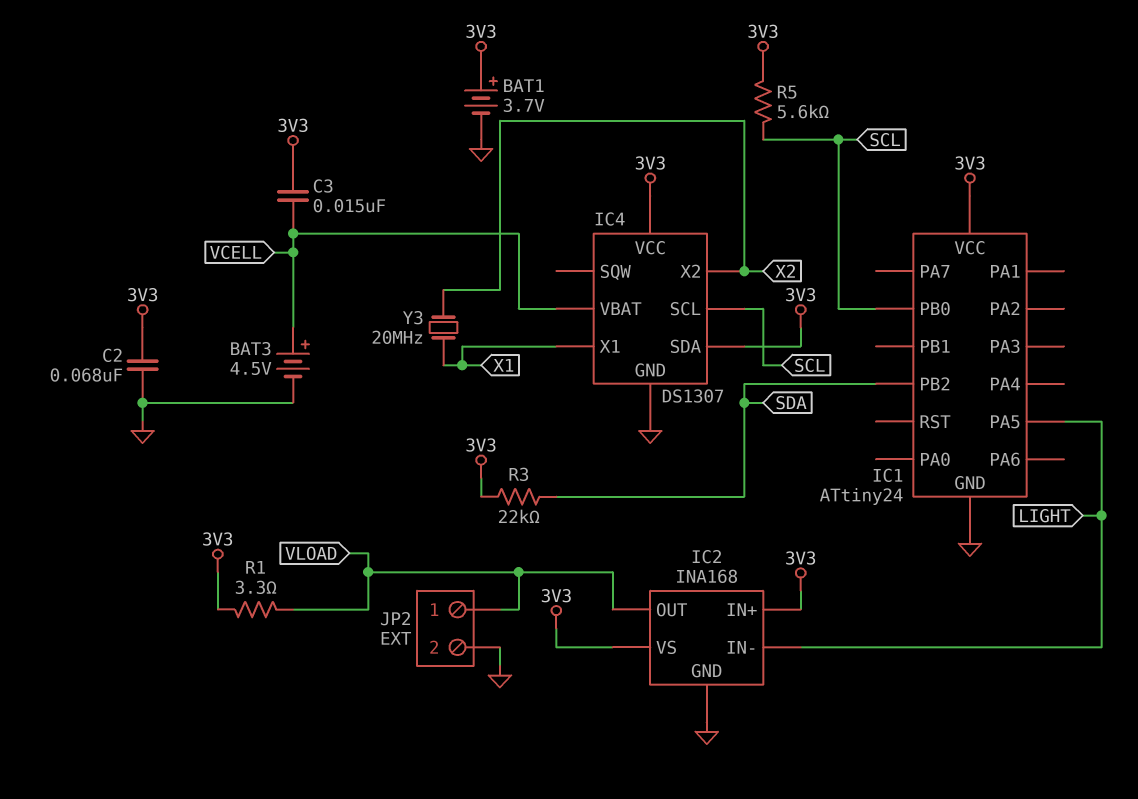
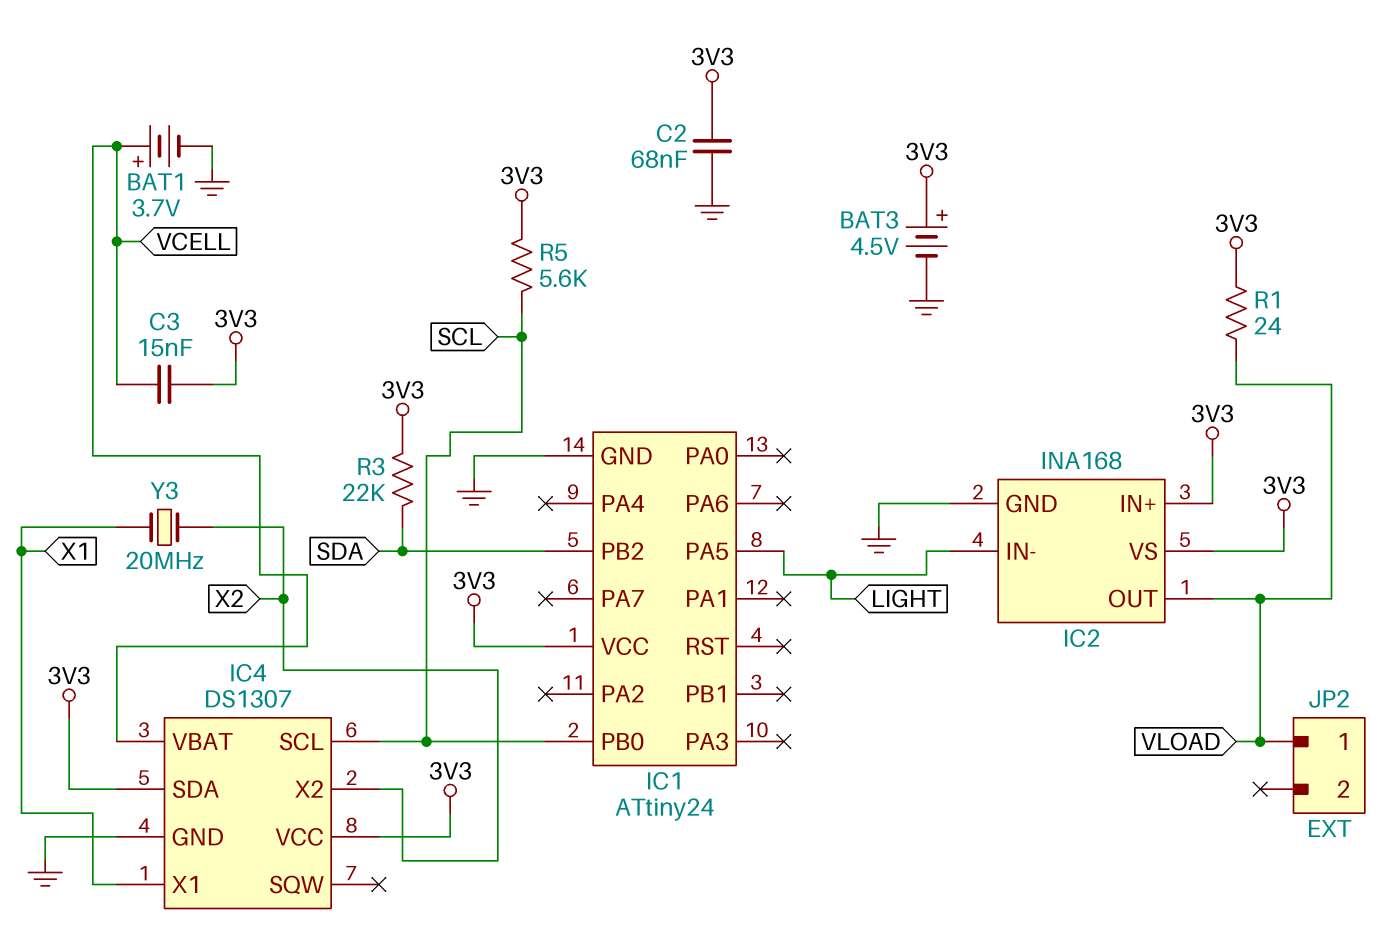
BAT1: 3.7V (plus 3V3, minus GND) -> 3.7V (plus VCELL, minus GND)
BAT3: 4.5V (plus VCELL, minus GND) -> 4.5V (plus 3V3, minus GND)
JP2 pin 2: GND -> none
R1: 3.3 (3V3, VLOAD) -> 24 (3V3, VLOAD)

